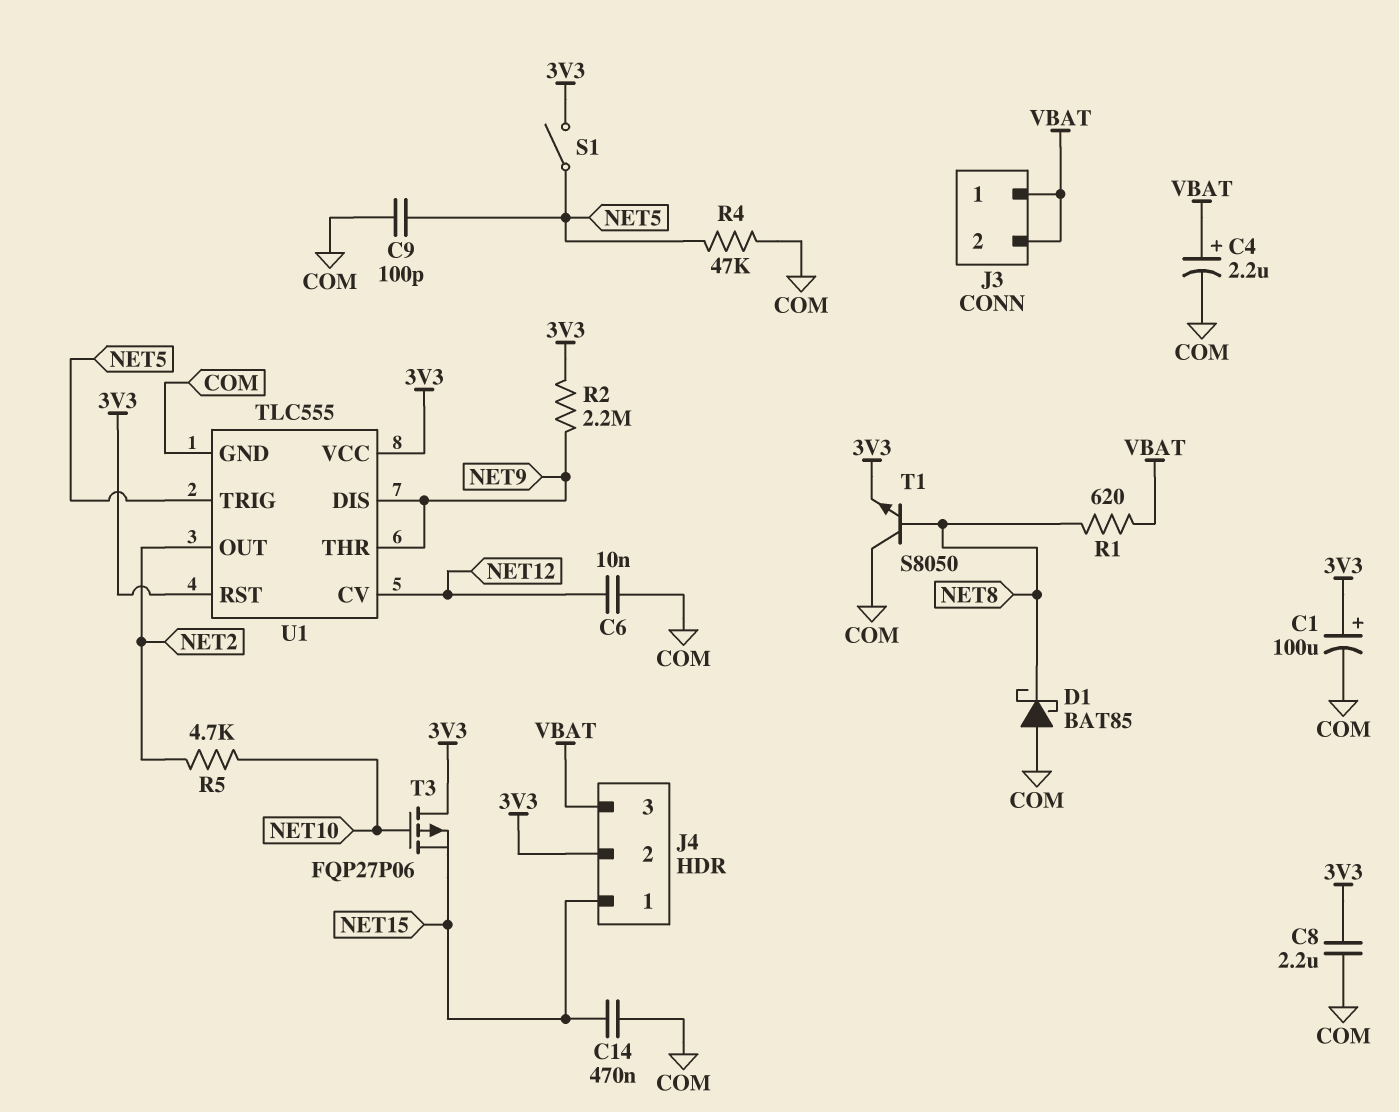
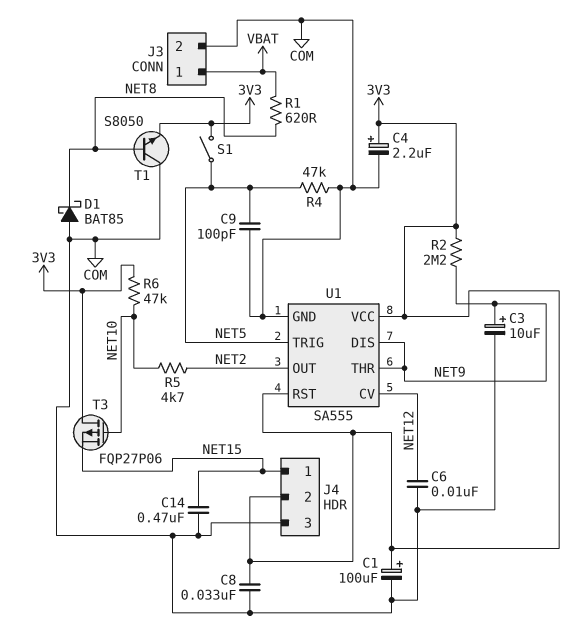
C3: none -> 10uF (plus NET9, minus COM)
C4: 2.2uF (plus VBAT, minus COM) -> 2.2uF (plus 3V3, minus COM)
C8: 2.2uF (3V3, COM) -> 33nF (3V3, COM)
J3 pin 2: VBAT -> COM
J4 pin 3: VBAT -> COM
R6: none -> 47k (3V3, NET10)
U1: TLC555 -> SA555

